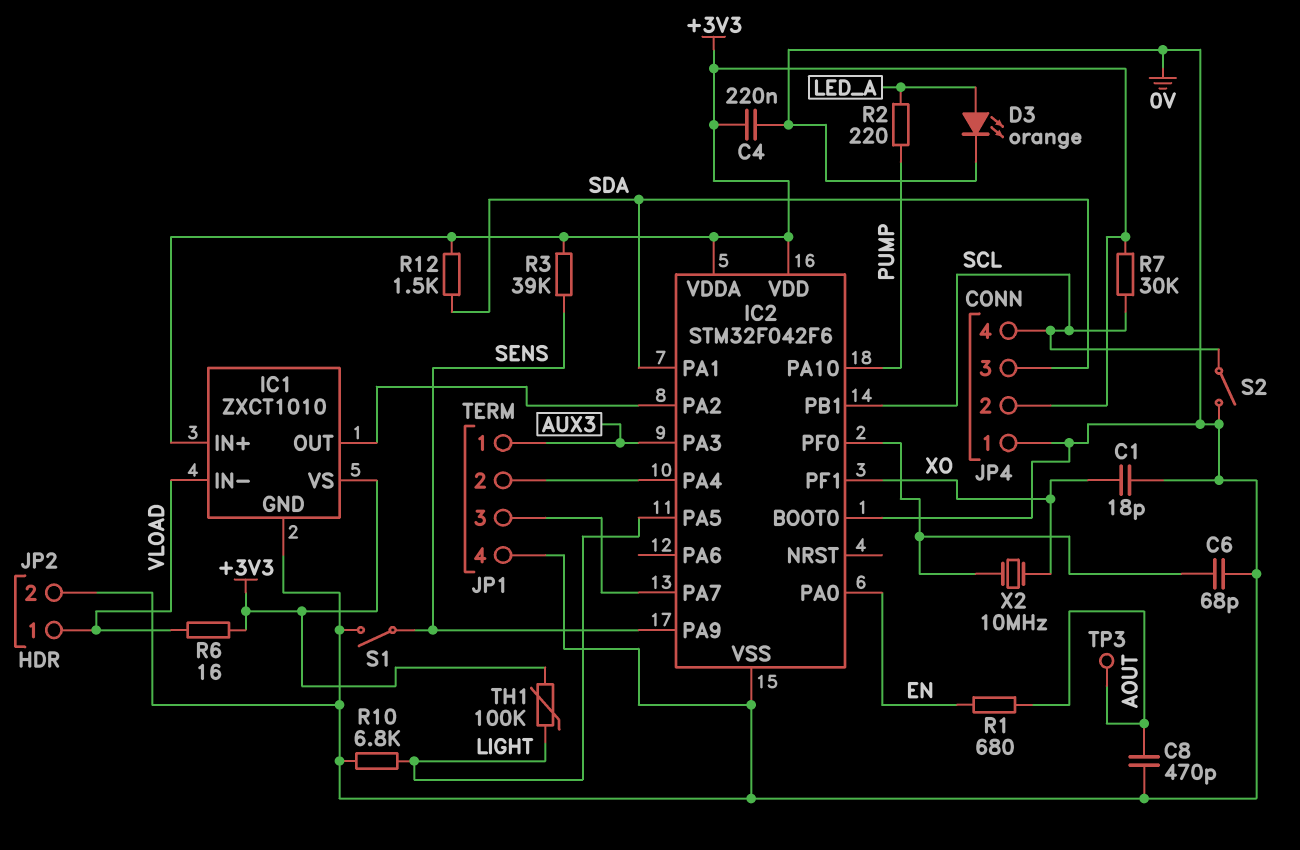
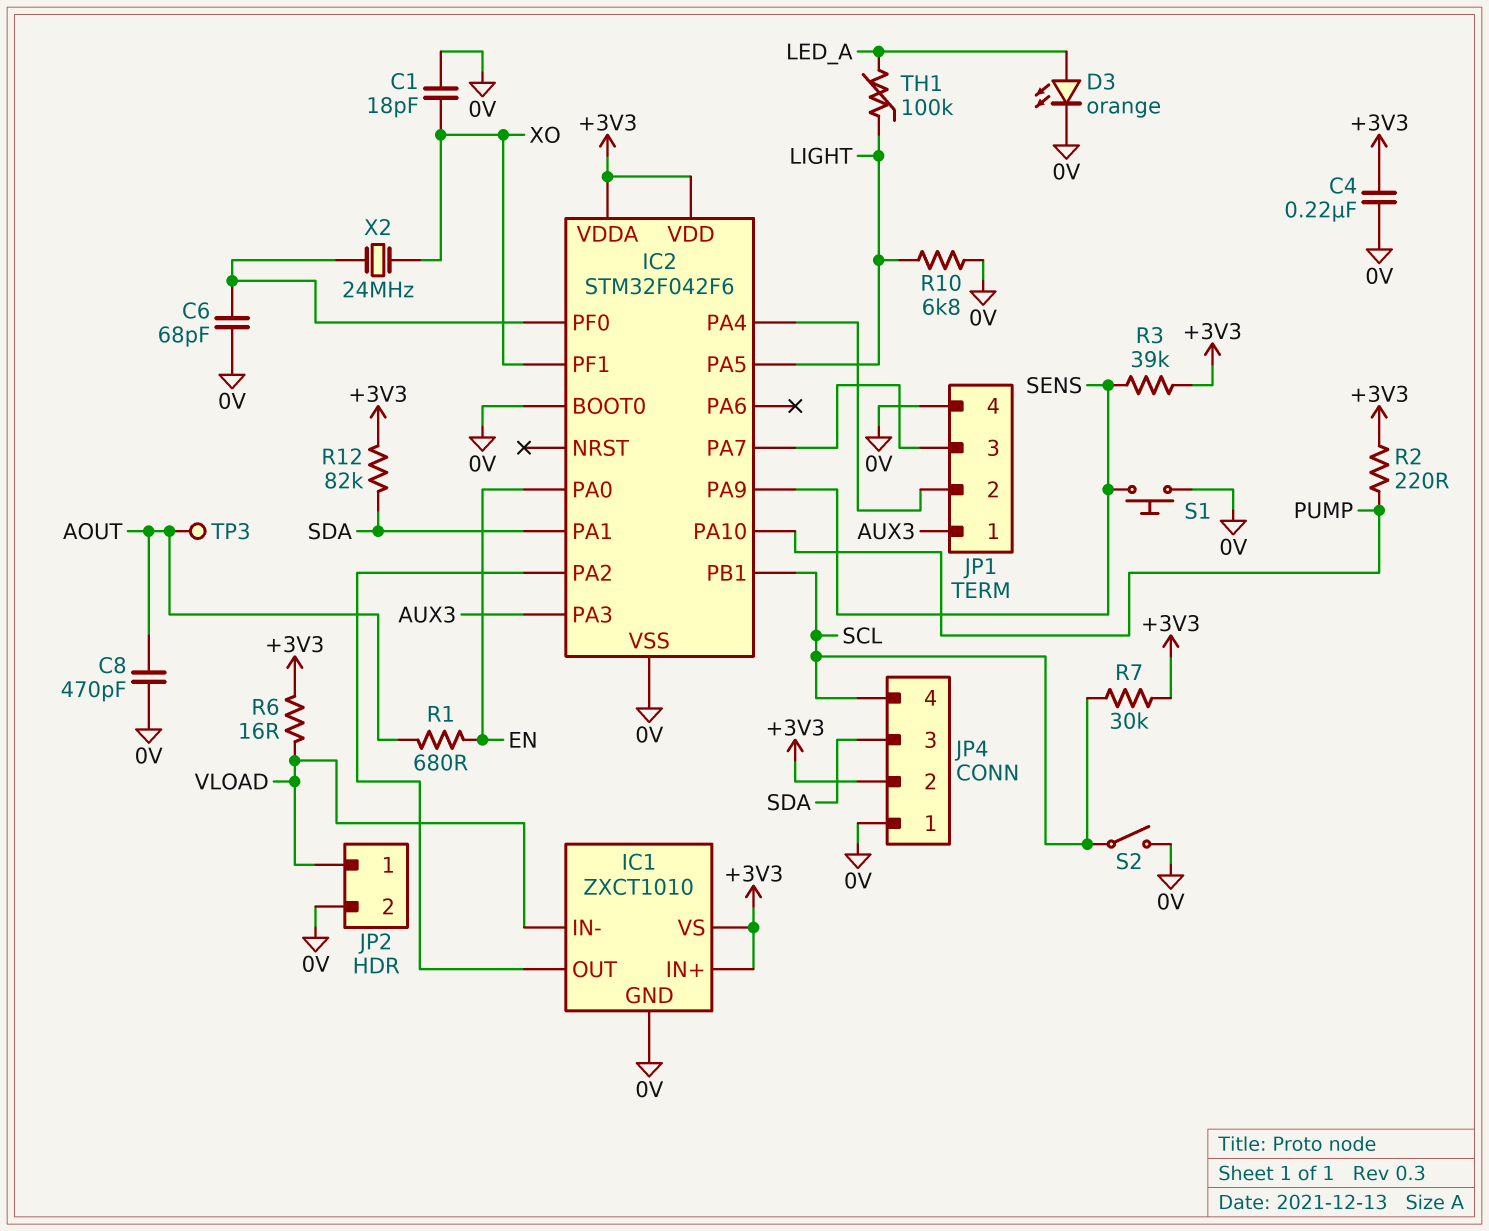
R2: 220 (LED_A, PUMP) -> 220 (+3V3, PUMP)
R12: 1.5k (+3V3, SDA) -> 82k (+3V3, SDA)
S1: switch (0V, SENS) -> button (0V, SENS)
TH1: 100k (+3V3, LIGHT) -> 100k (LED_A, LIGHT)
X2: 10MHz (IC2/PF0, XO) -> 24MHz (IC2/PF0, XO)

